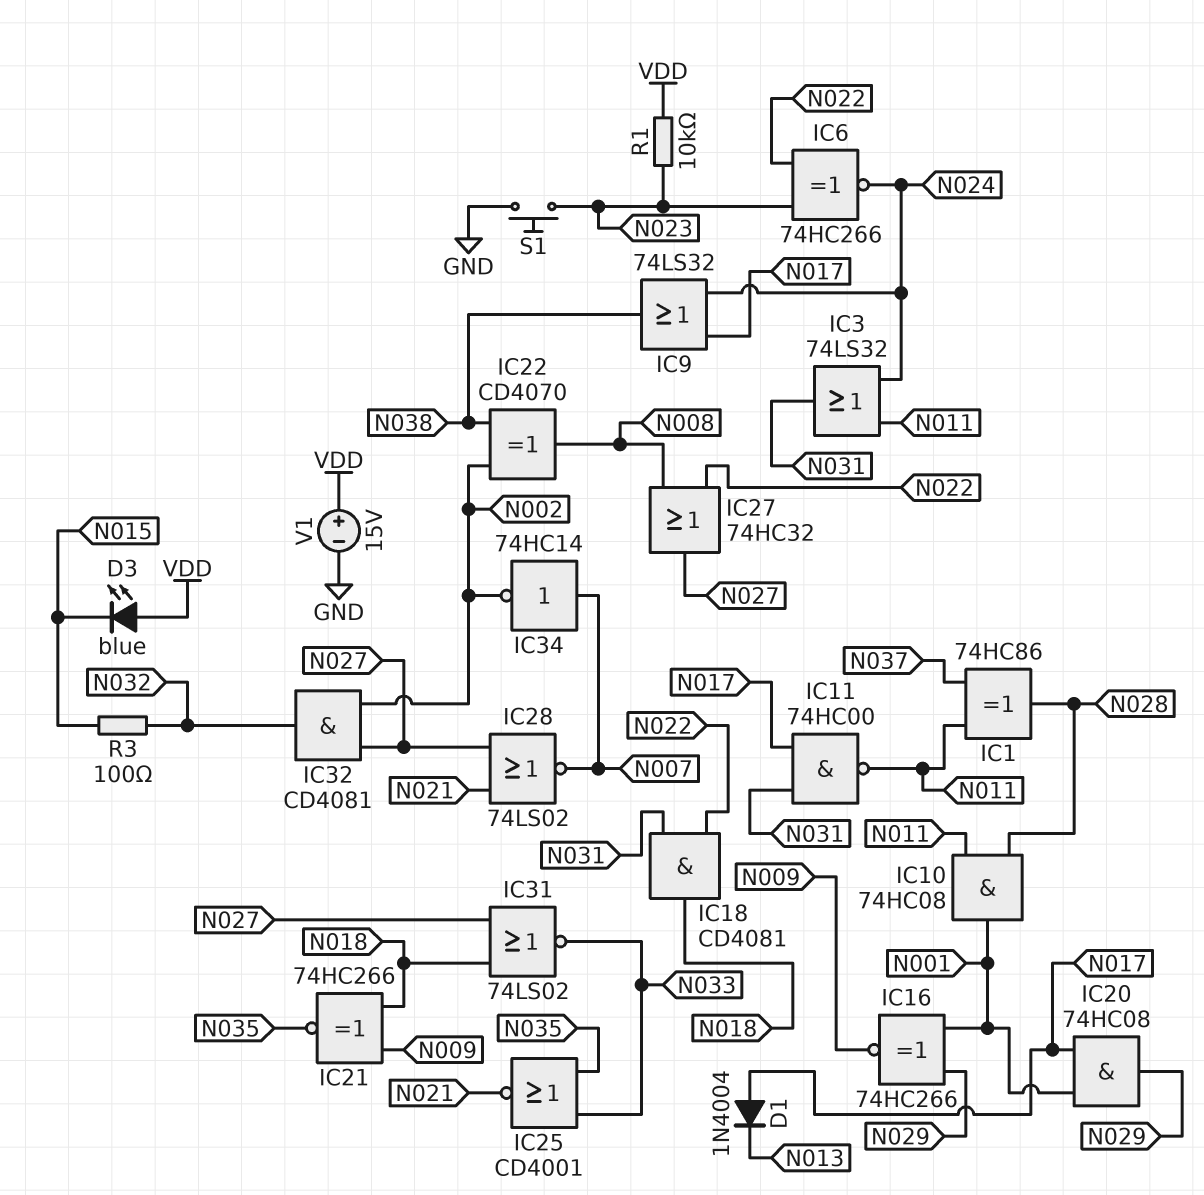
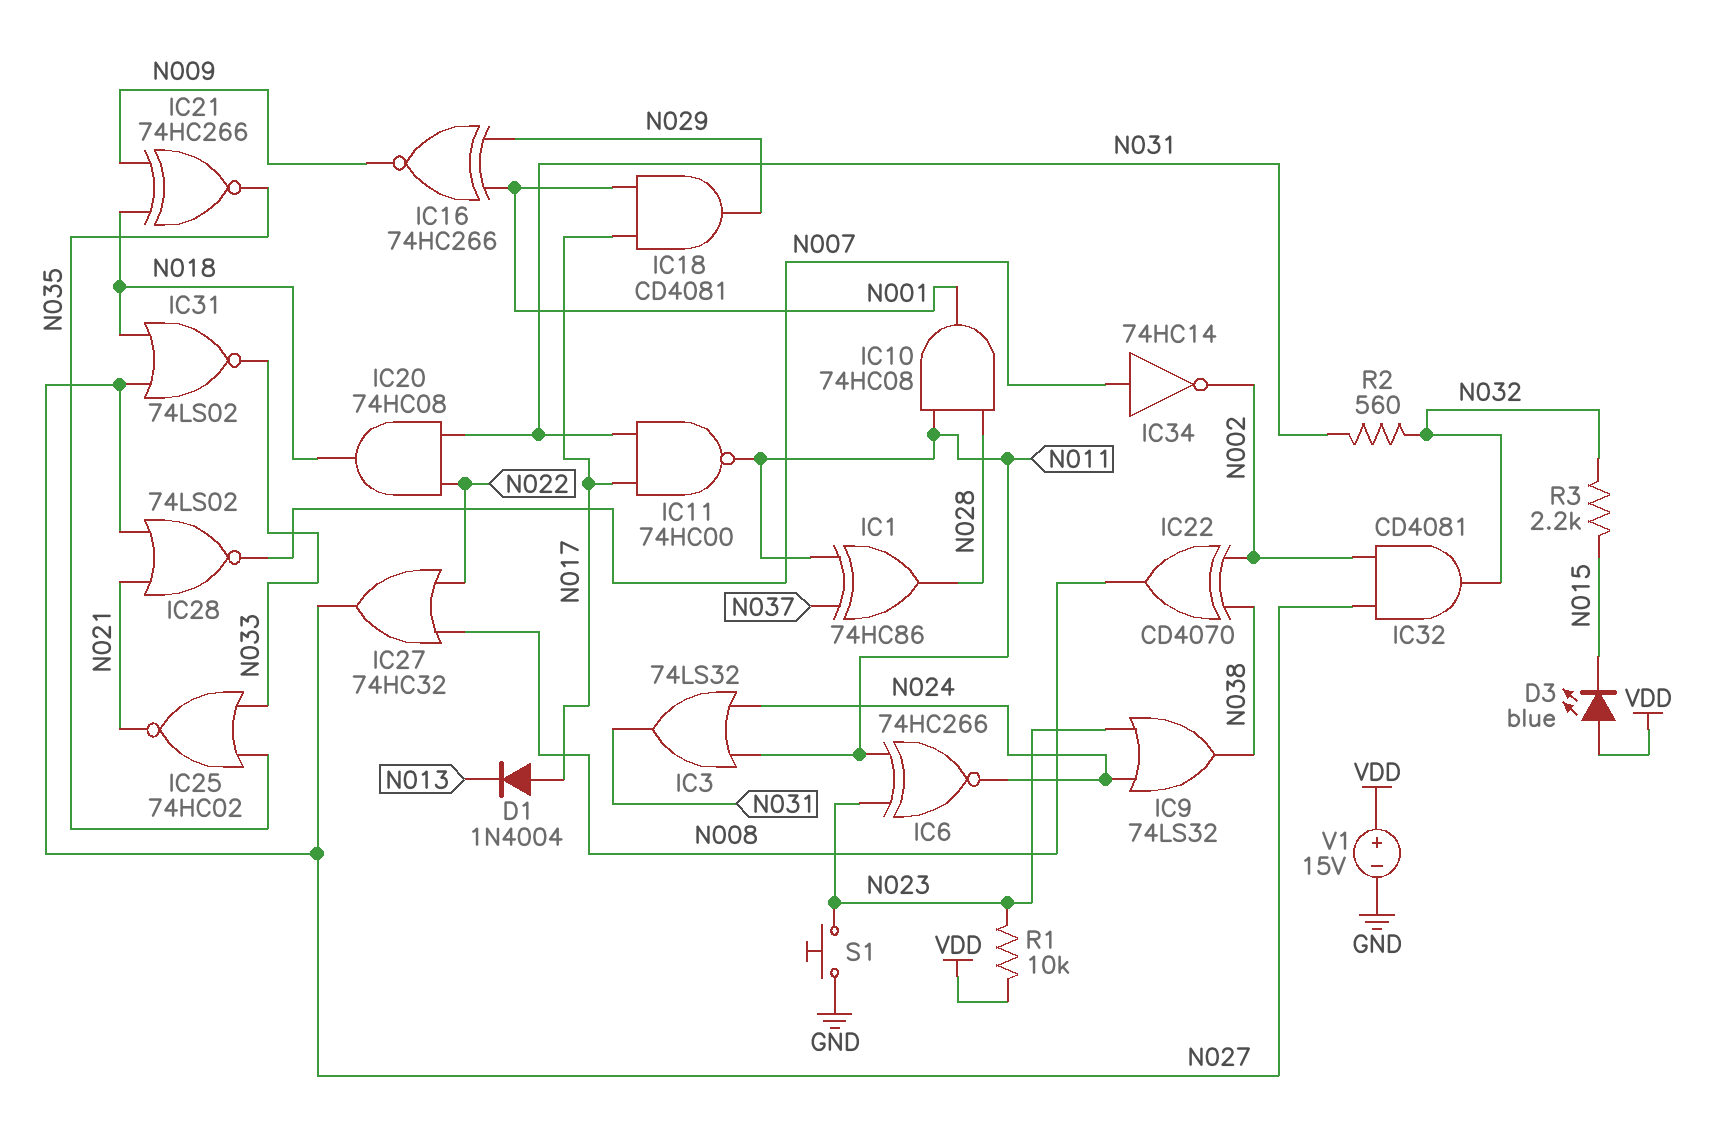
IC6: XNOR 74HC266 (in N022, in N023, out N024) -> XNOR 74HC266 (in N011, in N023, out N024)
IC9: OR 74LS32 (in N017, in N024, out N038) -> OR 74LS32 (in N023, in N024, out N038)
IC18: AND CD4081 (in N022, in N031, out N018) -> AND CD4081 (in N001, in N017, out N029)
IC20: AND 74HC08 (in N001, in N017, out N029) -> AND 74HC08 (in N022, in N031, out N018)
IC25: NOR CD4001 (in N033, in N035, out N021) -> NOR 74HC02 (in N033, in N035, out N021)
R2: none -> 560 (N031, N032)
R3: 100 (N015, N032) -> 2.2k (N015, N032)

